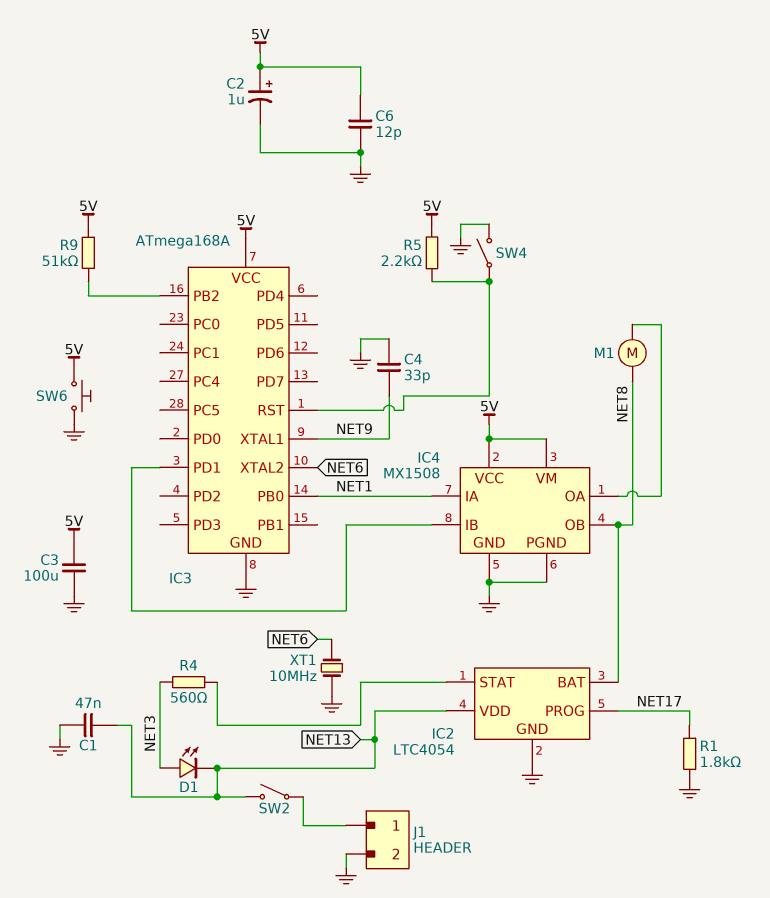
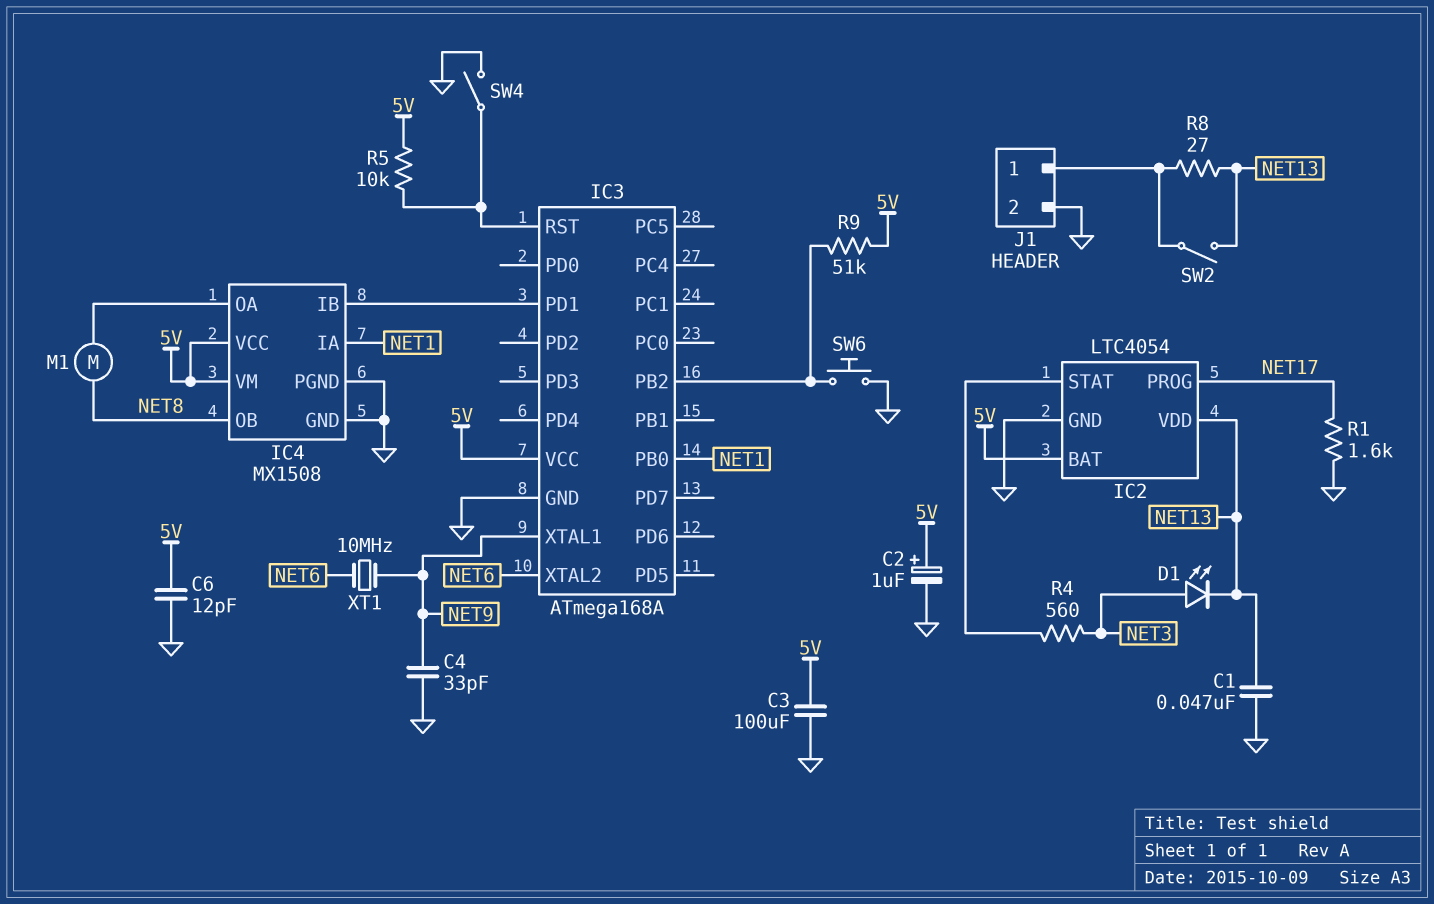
IC2 pin BAT: NET8 -> 5V
R1: 1.8k (GND, NET17) -> 1.6k (GND, NET17)
R5: 2.2k (5V, IC3/RST) -> 10k (5V, IC3/RST)
R8: none -> 27 (J1/1, NET13)
SW6: button (5V, GND) -> button (GND, IC3/PB2)
XT1: 10MHz (GND, NET6) -> 10MHz (NET6, NET9)

